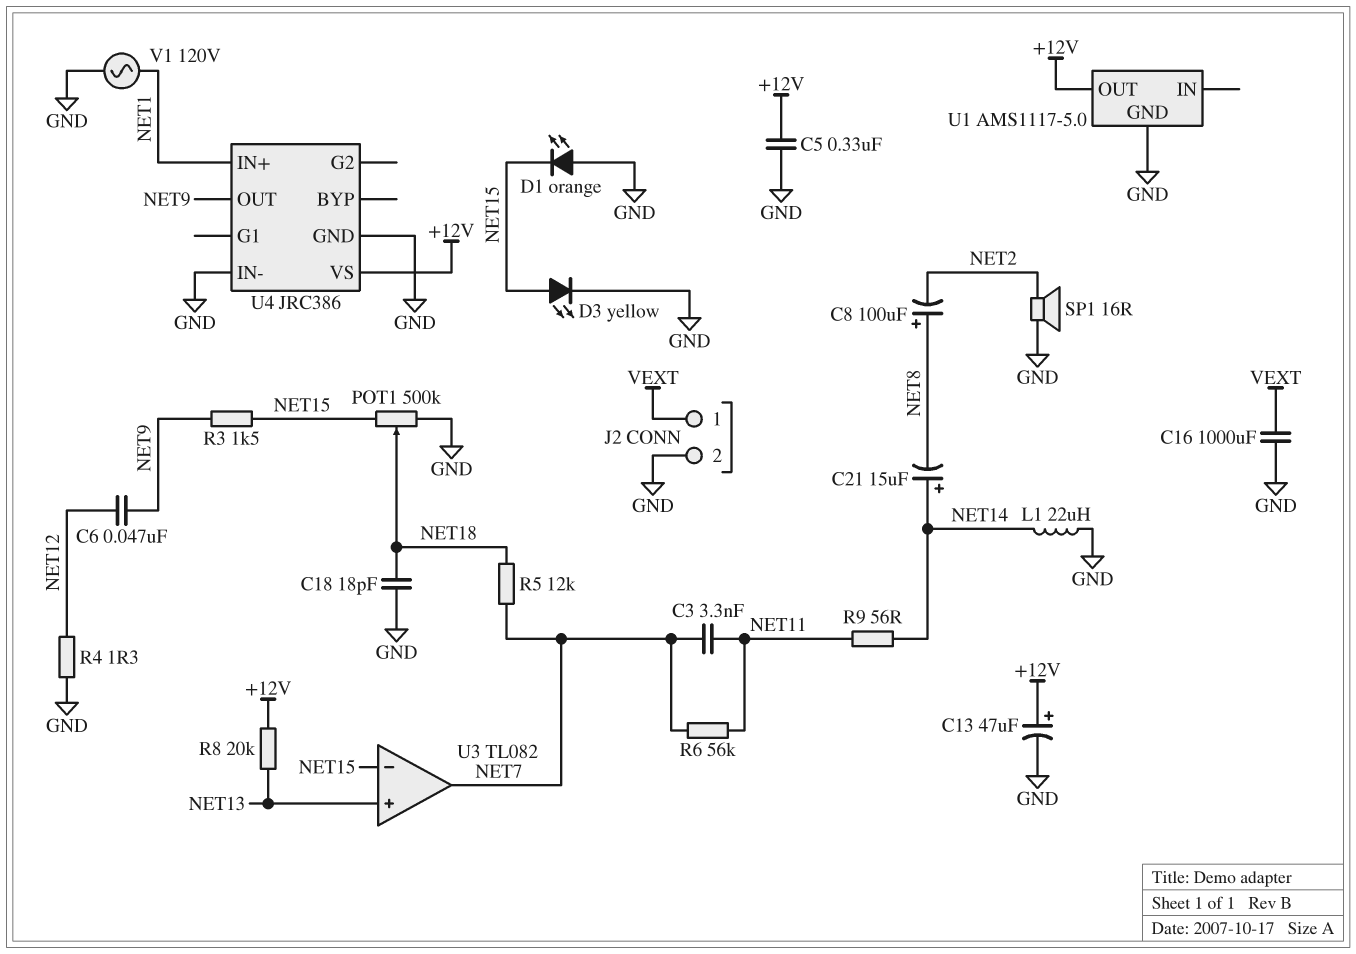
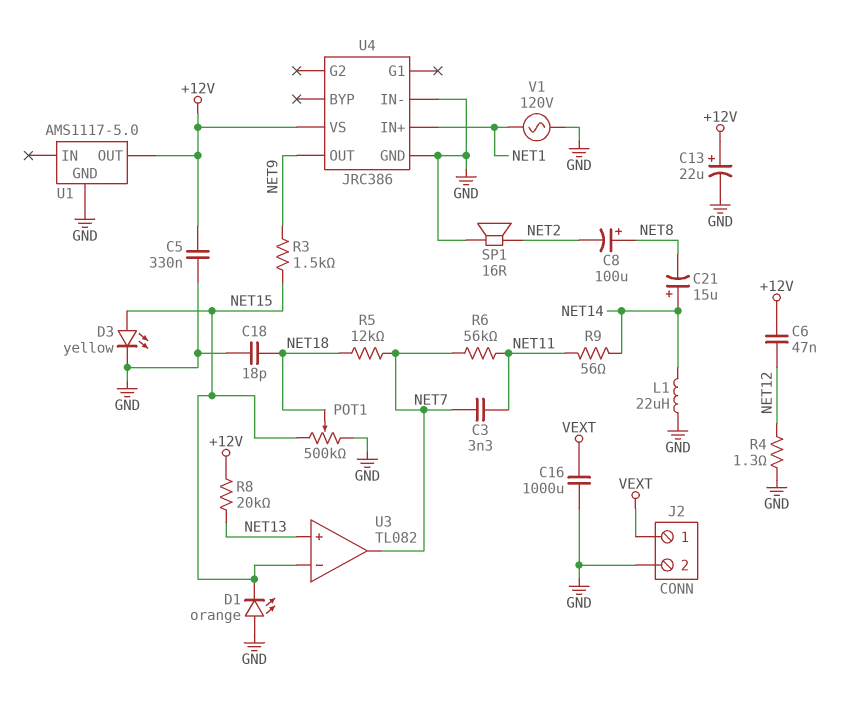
C6: 47nF (NET9, NET12) -> 47nF (+12V, NET12)
C13: 47uF (plus +12V, minus GND) -> 22uF (plus +12V, minus GND)

